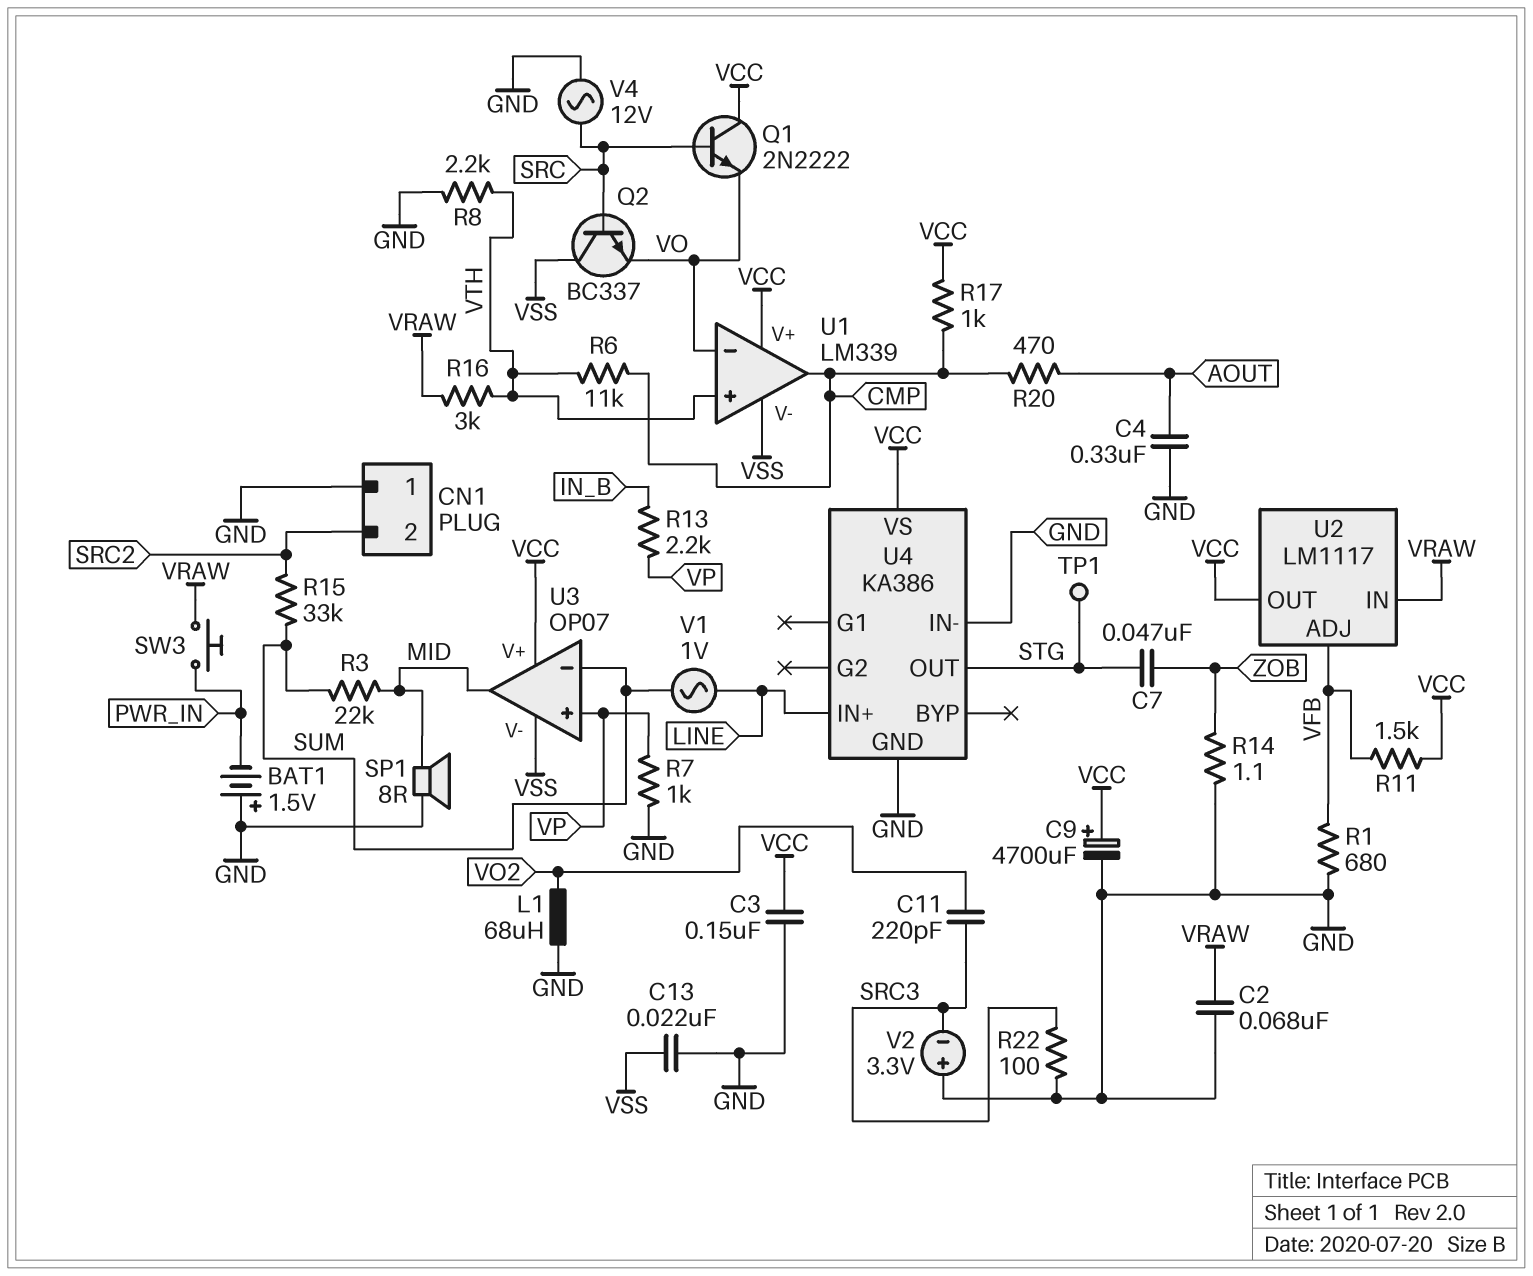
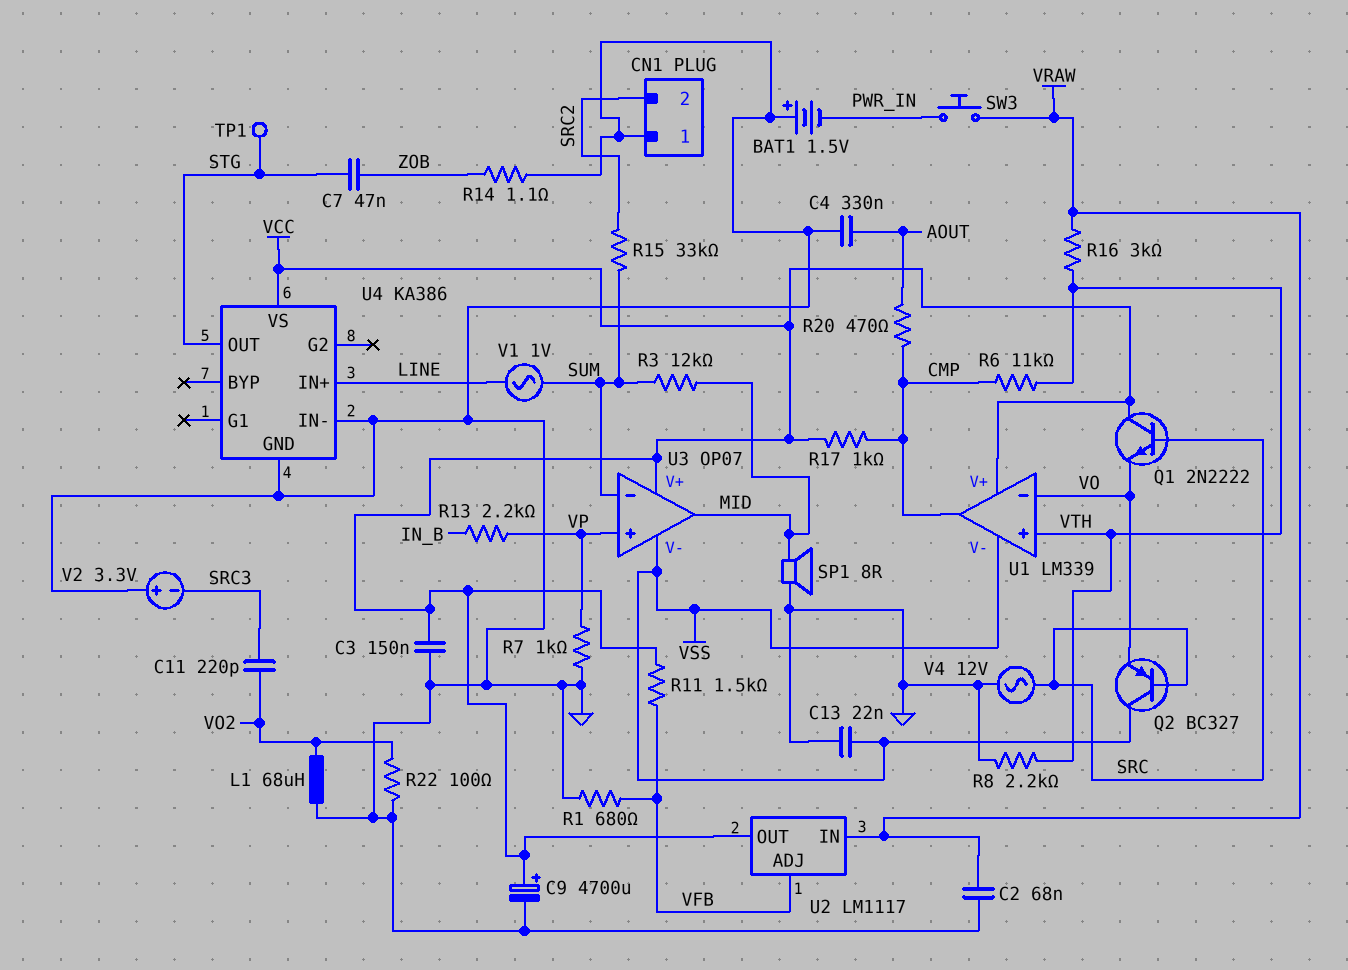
Q2: NPN BC337 (B SRC, C VSS, E VO) -> PNP BC327 (B SRC, C VSS, E VO)
R3: 22k (MID, SUM) -> 12k (MID, SUM)
R22: 100 (GND, SRC3) -> 100 (GND, VO2)

